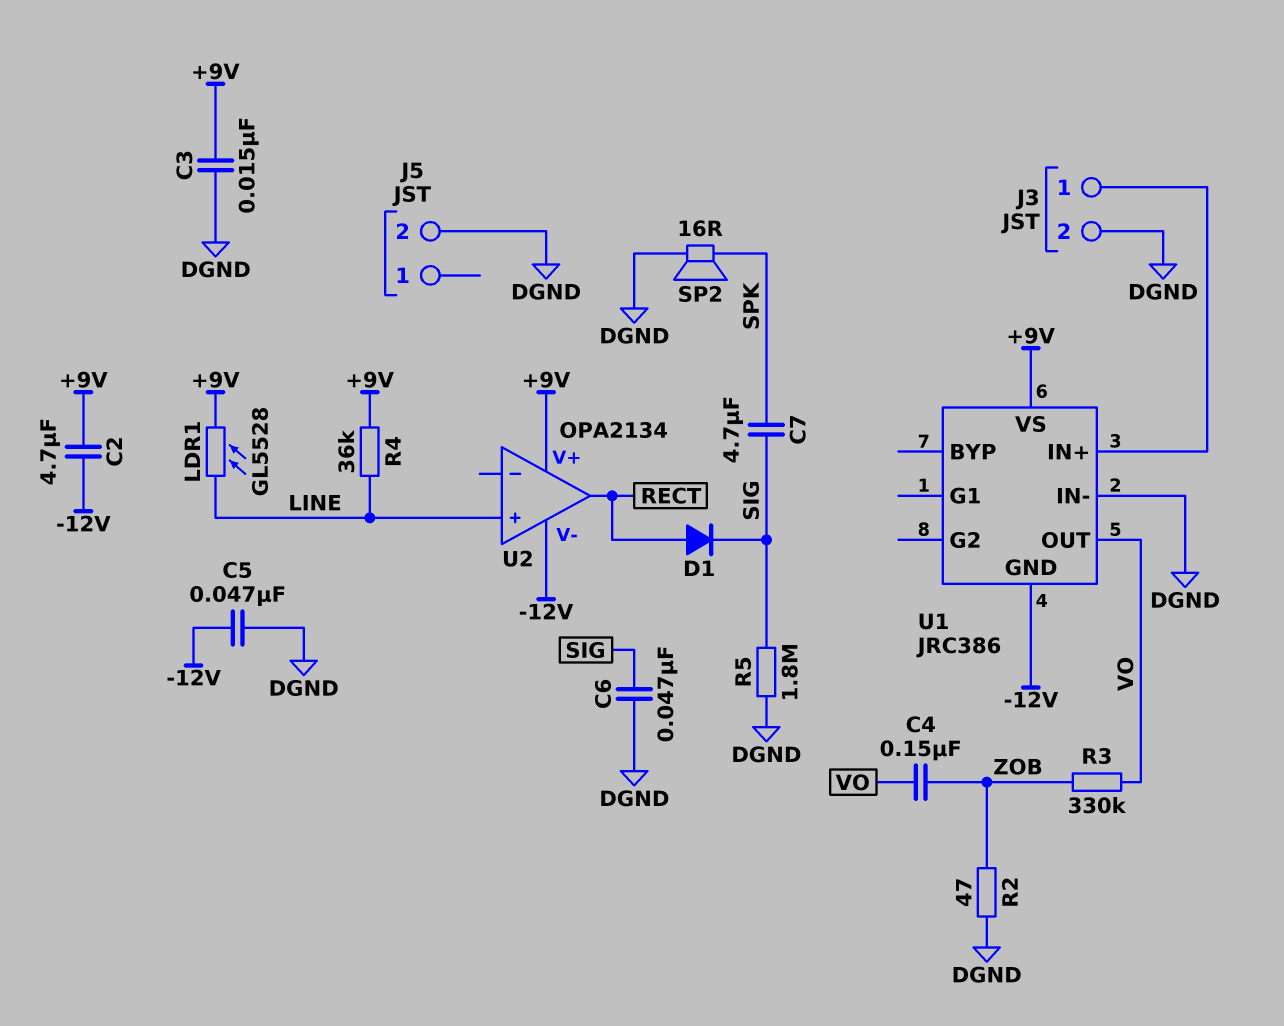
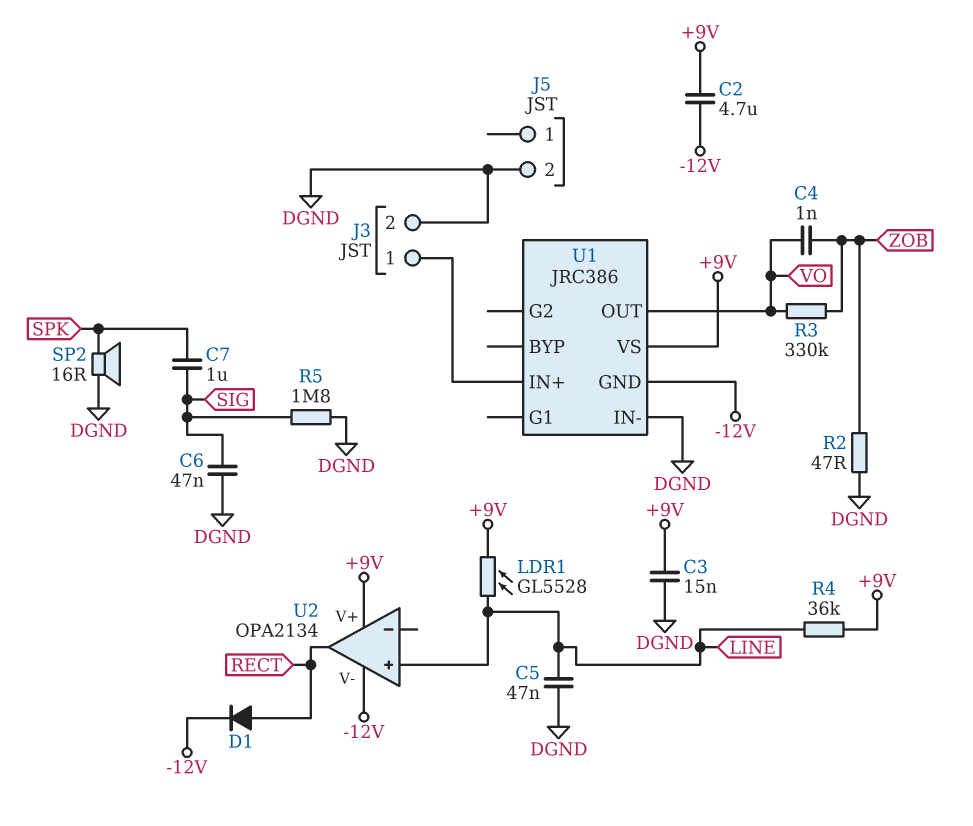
C4: 150nF (VO, ZOB) -> 1nF (VO, ZOB)
C5: 47nF (-12V, DGND) -> 47nF (DGND, LINE)
C7: 4.7uF (SIG, SPK) -> 1uF (SIG, SPK)
D1: diode (A RECT, K SIG) -> diode (A RECT, K -12V)

